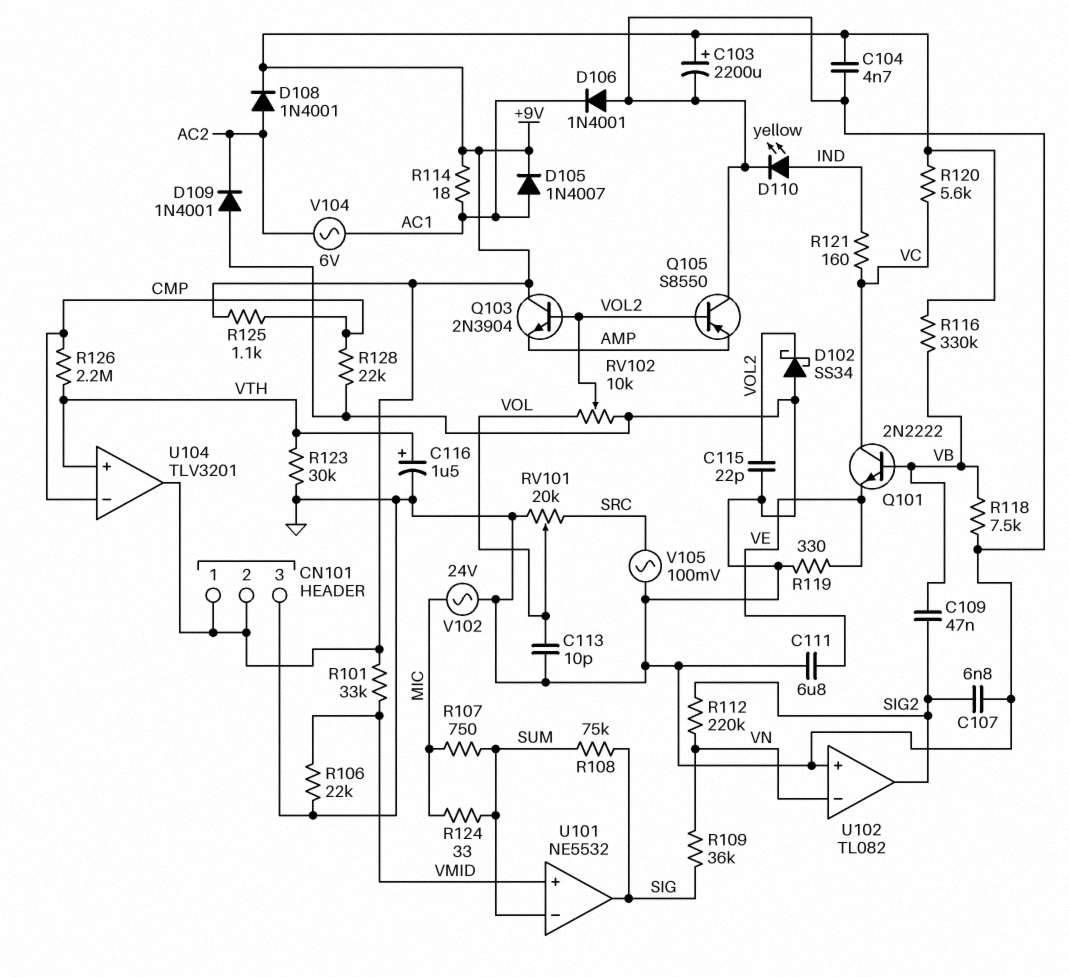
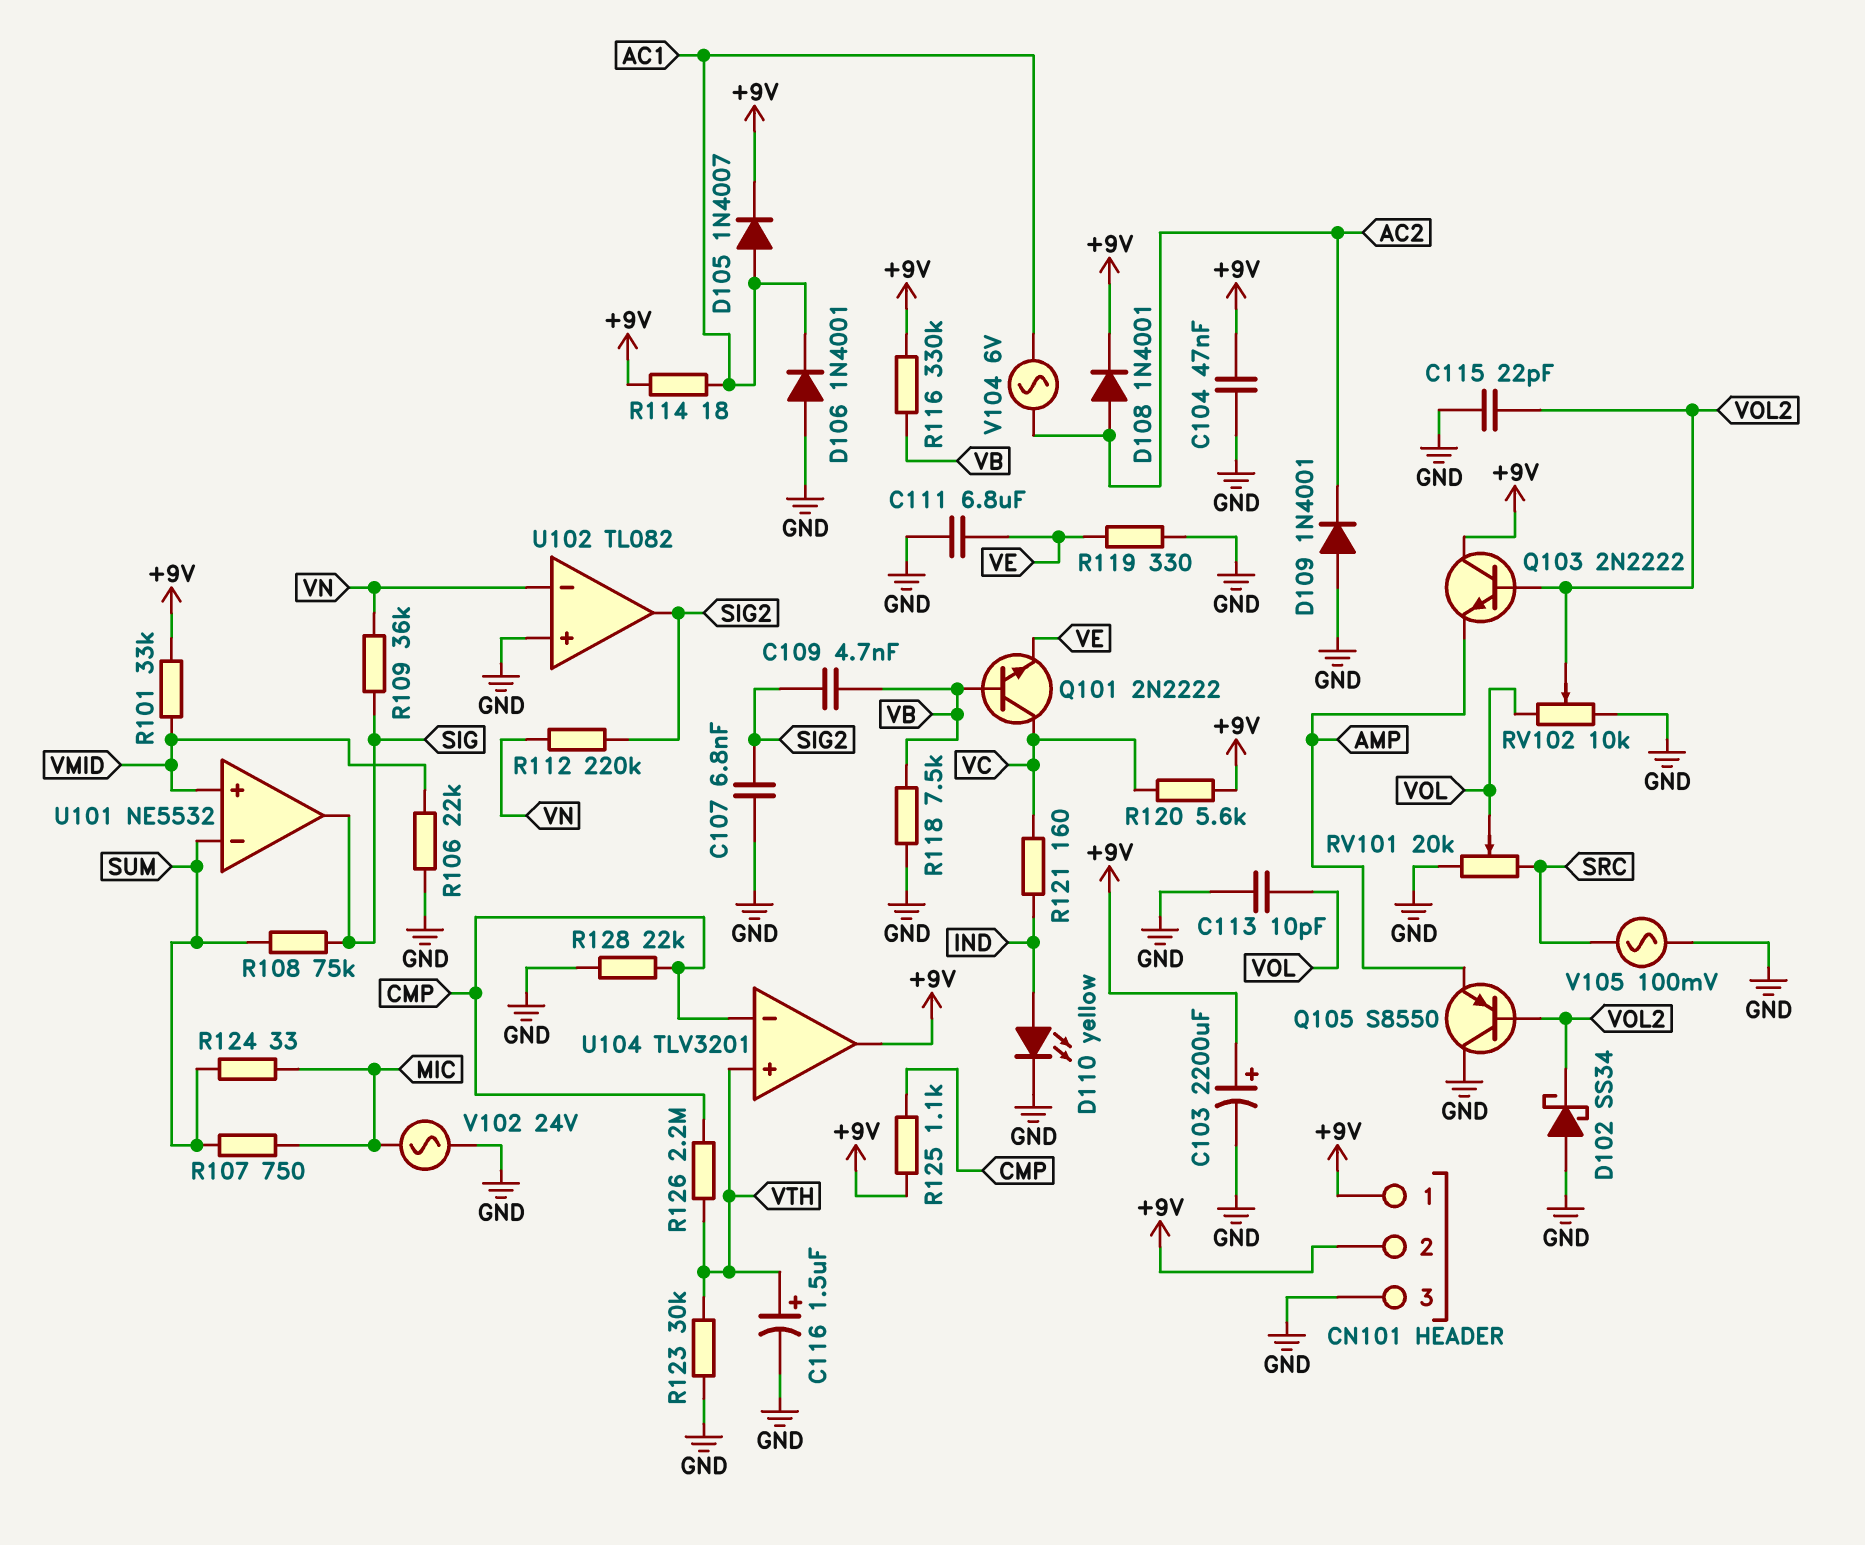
C104: 4.7nF (+9V, GND) -> 47nF (+9V, GND)
C109: 47nF (SIG2, VB) -> 4.7nF (SIG2, VB)
Q103: NPN 2N3904 (B VOL2, C +9V, E AMP) -> NPN 2N2222 (B VOL2, C +9V, E AMP)

